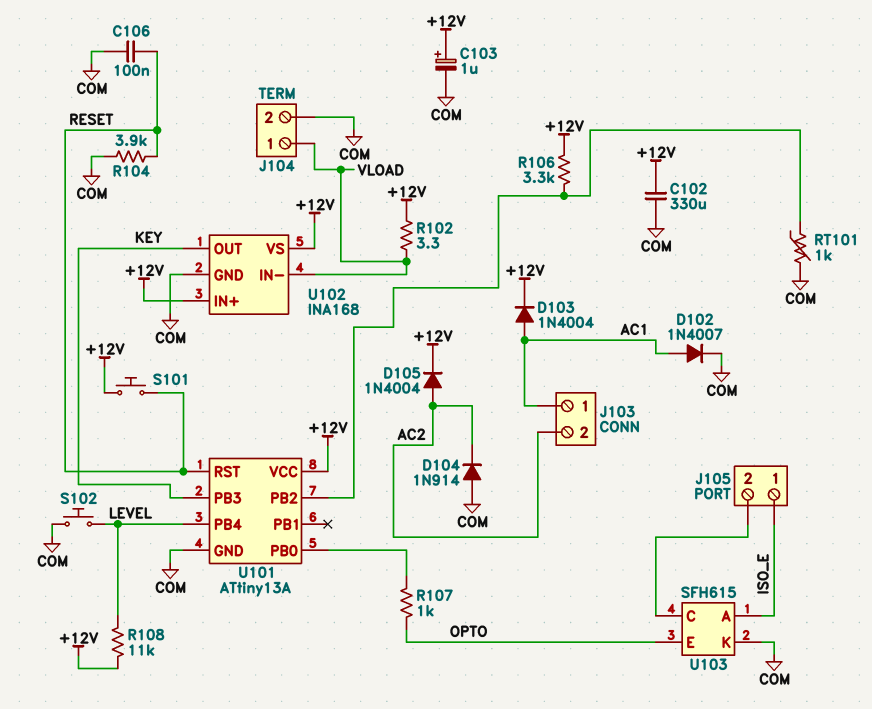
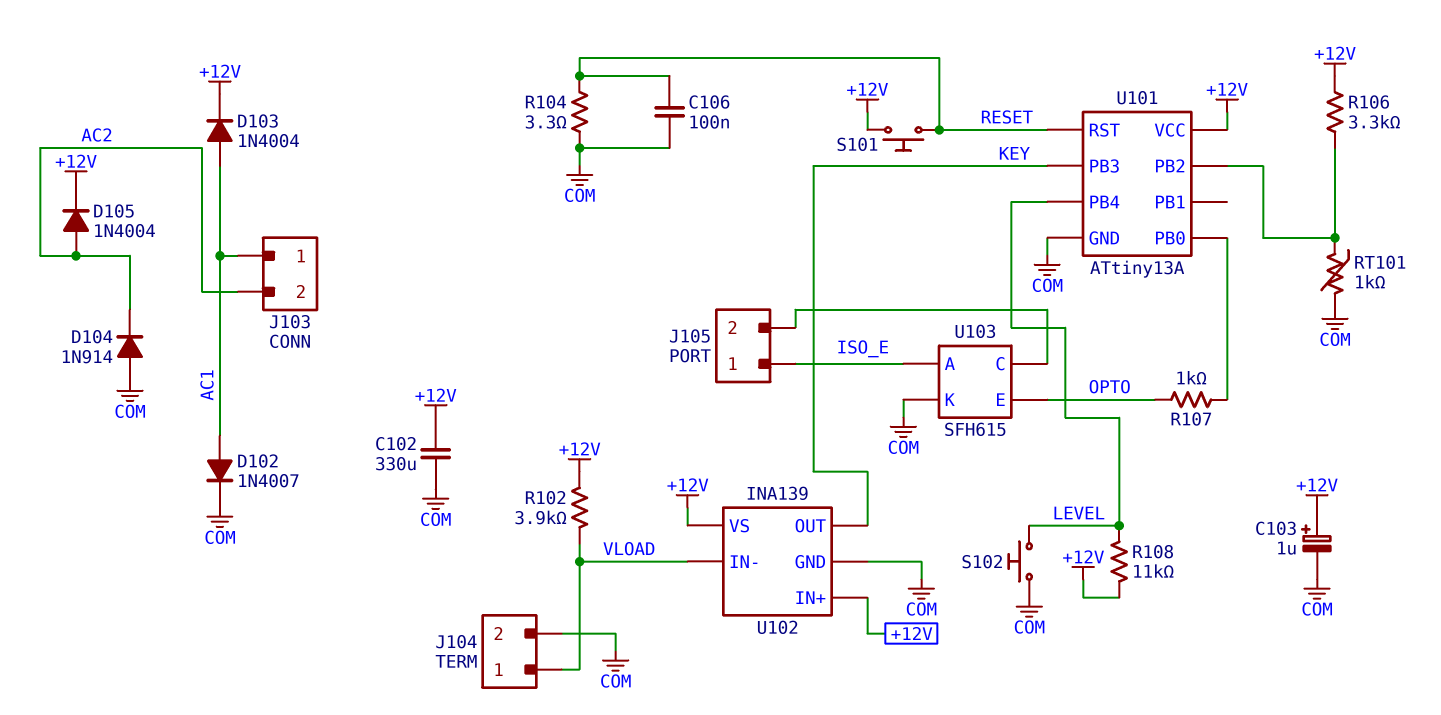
R102: 3.3 (+12V, VLOAD) -> 3.9k (+12V, VLOAD)
R104: 3.9k (COM, RESET) -> 3.3 (COM, RESET)
U102: INA168 -> INA139

